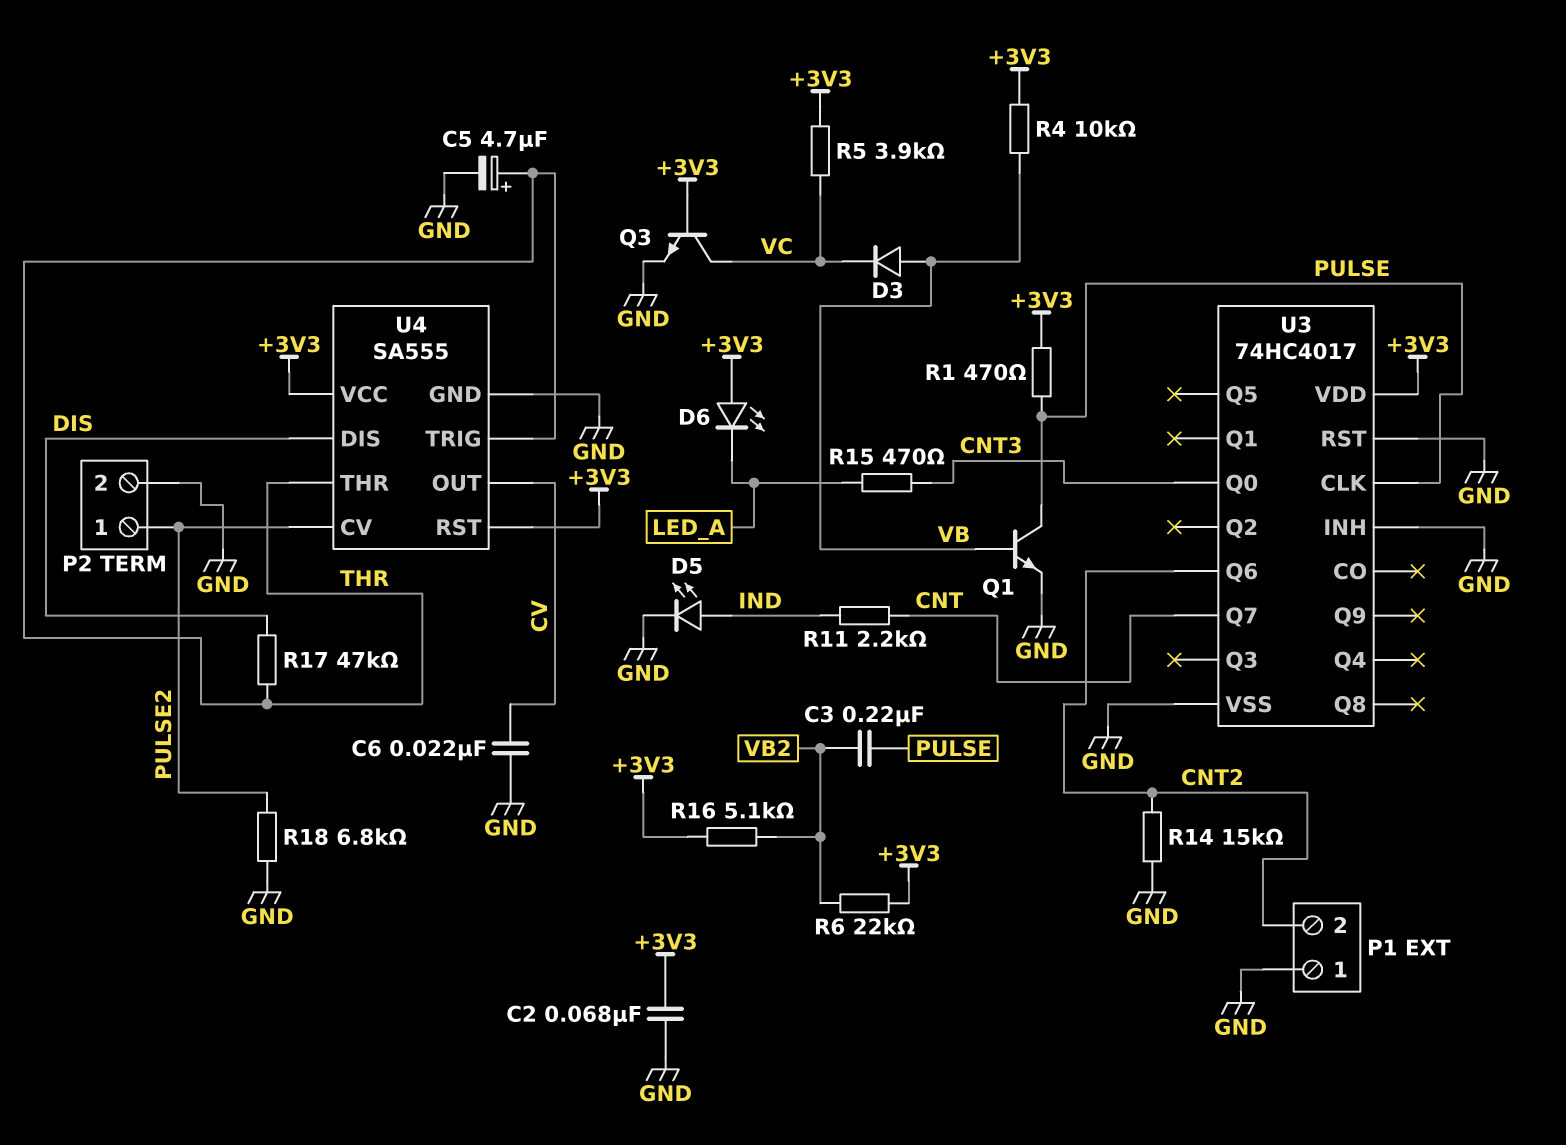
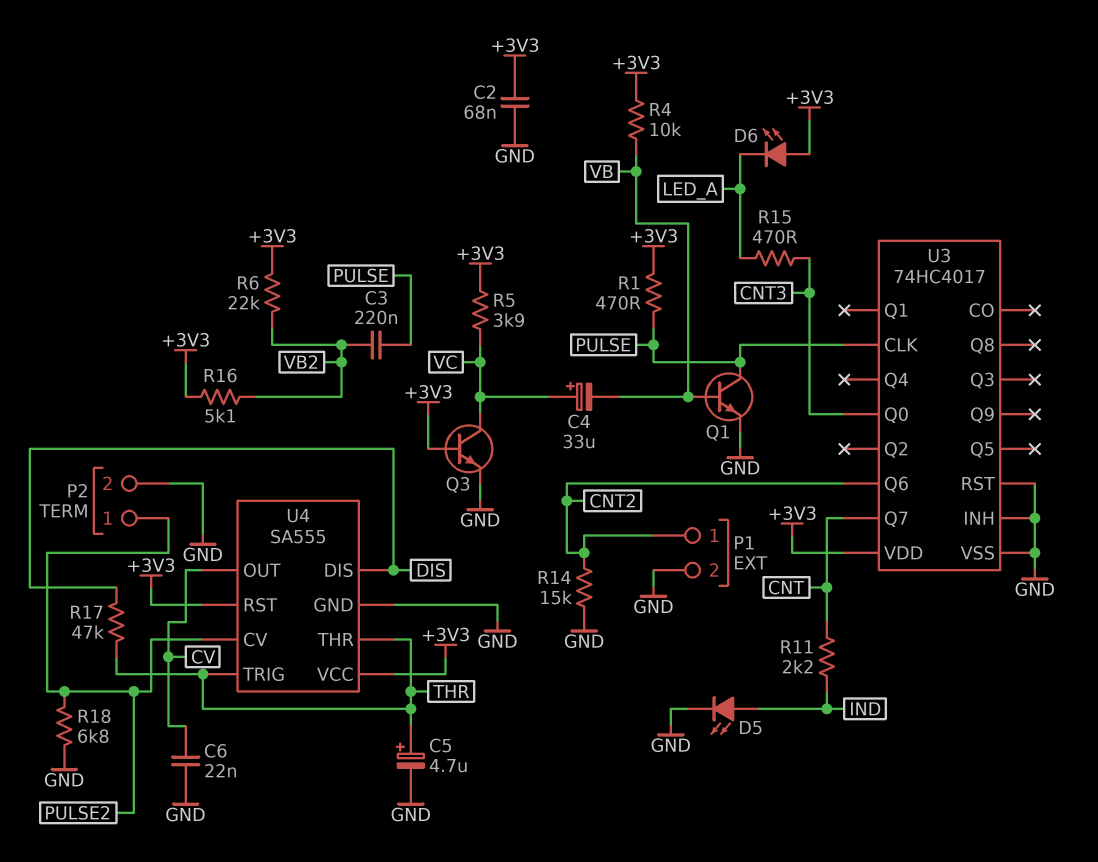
C4: none -> 33uF (plus VC, minus VB)
D3: diode (A VB, K VC) -> none
P1 pin 1: GND -> CNT2
P1 pin 2: CNT2 -> GND

